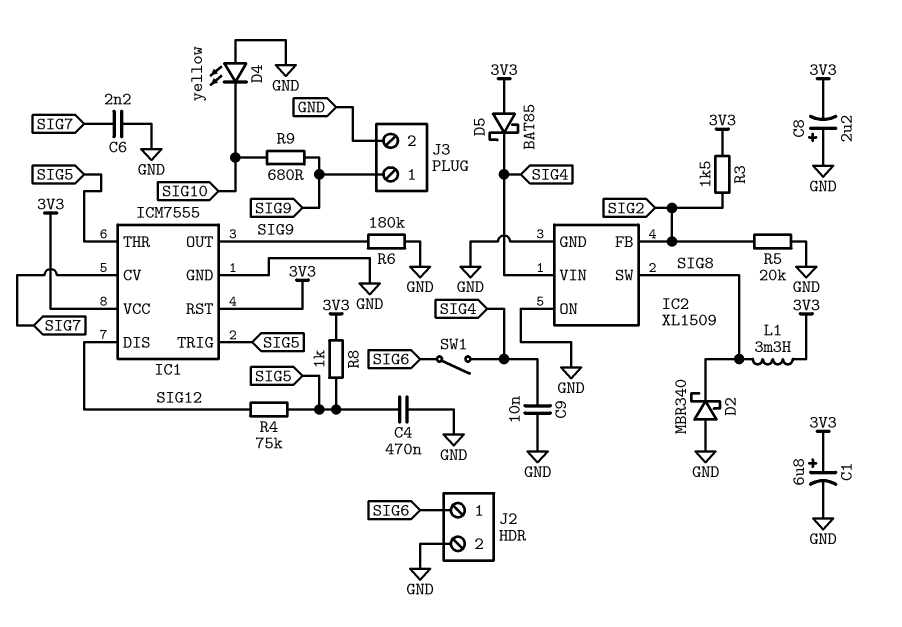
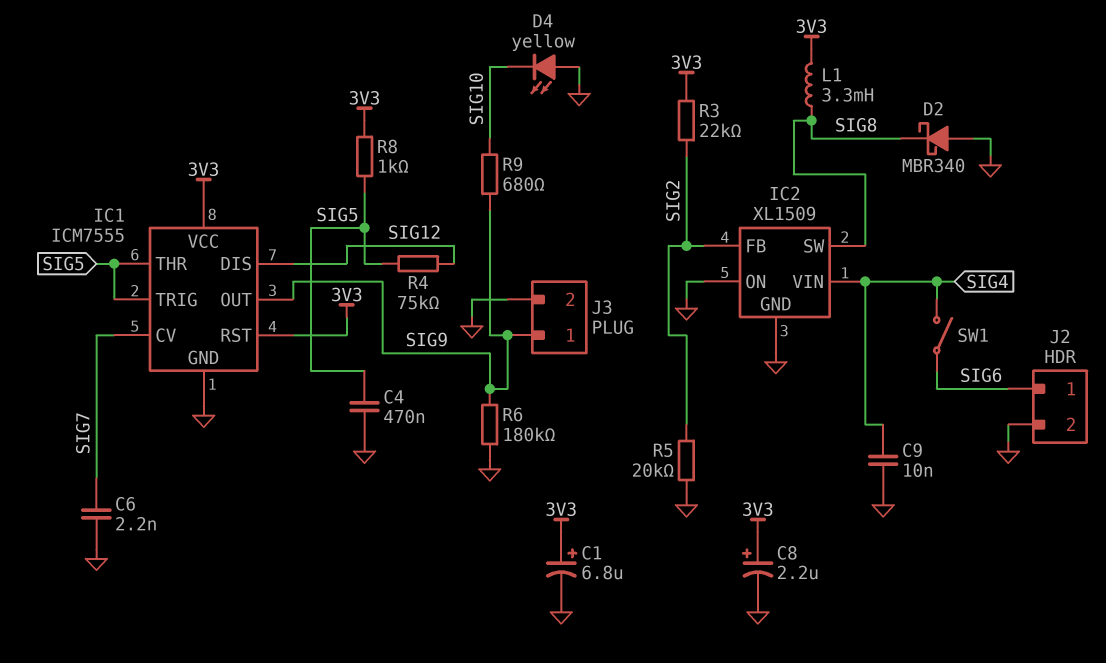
C8: 2.2uF (plus GND, minus 3V3) -> 2.2uF (plus 3V3, minus GND)
D5: schottky BAT85 (A 3V3, K SIG4) -> none
R3: 1.5k (3V3, SIG2) -> 22k (3V3, SIG2)

